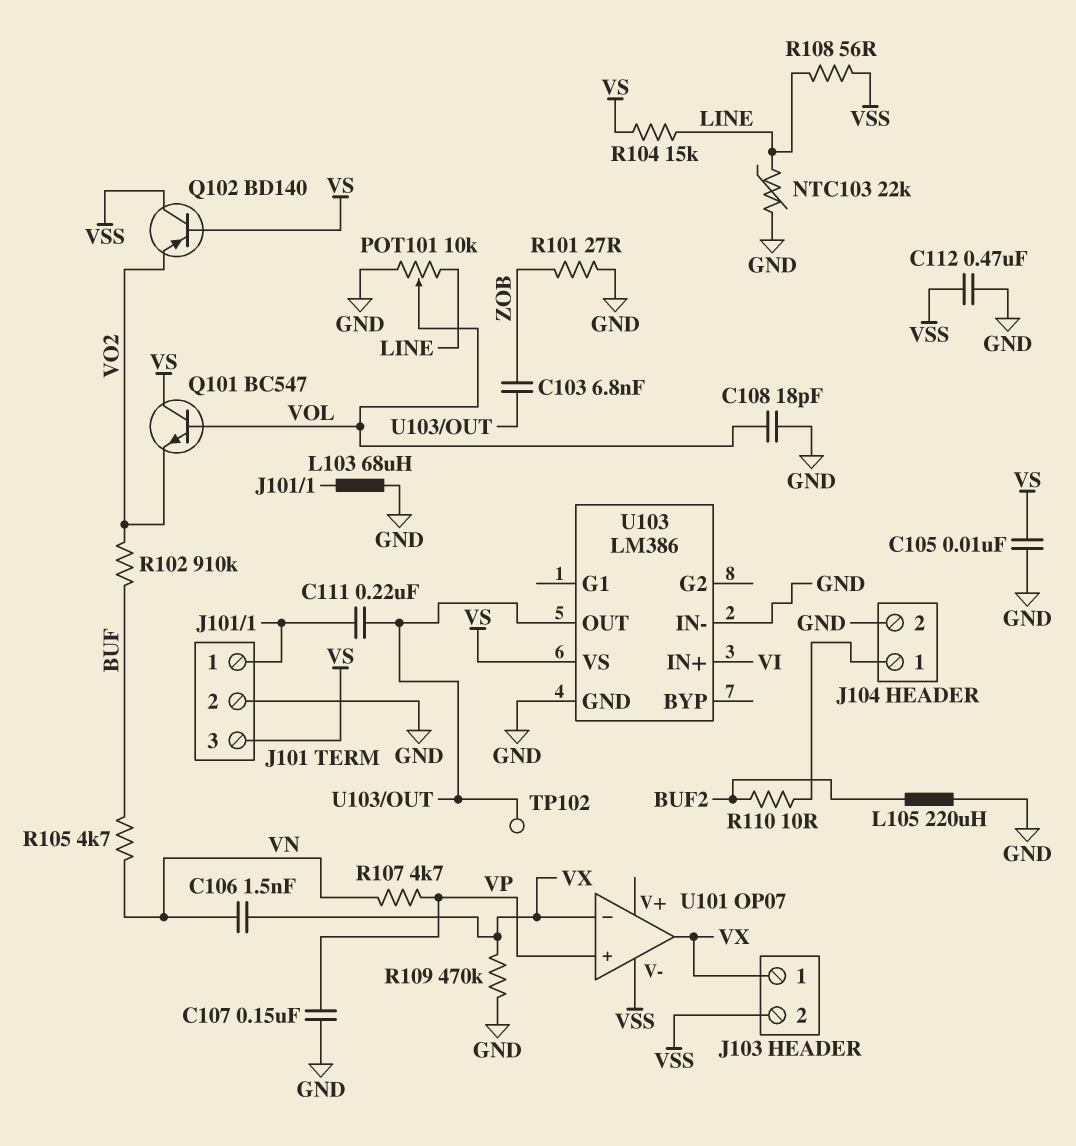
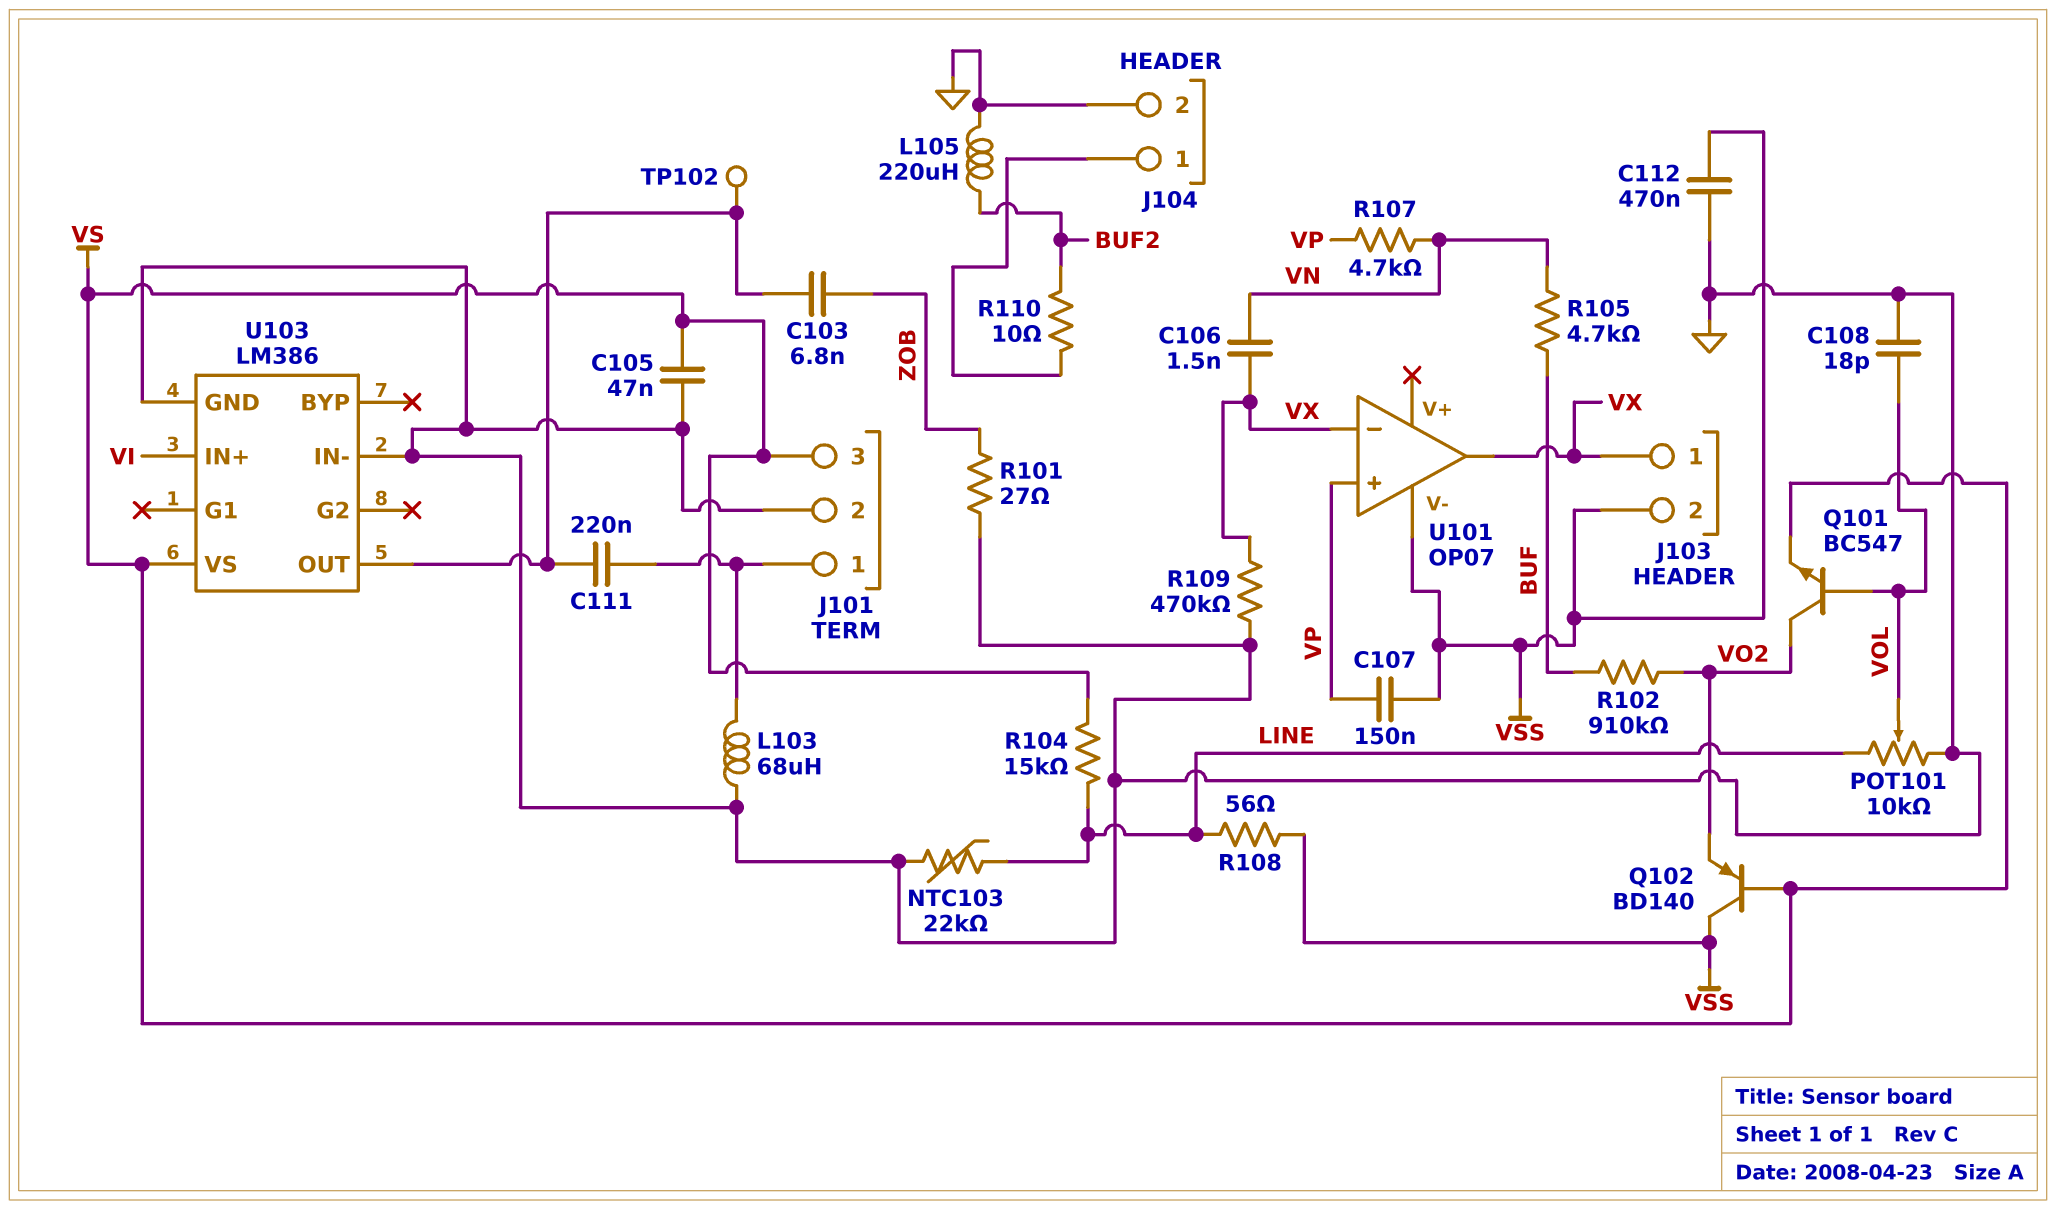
C105: 10nF (GND, VS) -> 47nF (GND, VS)
C107: 150nF (GND, VP) -> 150nF (VP, VSS)
Q101: NPN BC547 (B VOL, C VS, E VO2) -> NPN BC547 (B VOL, C VO2, E VS)

